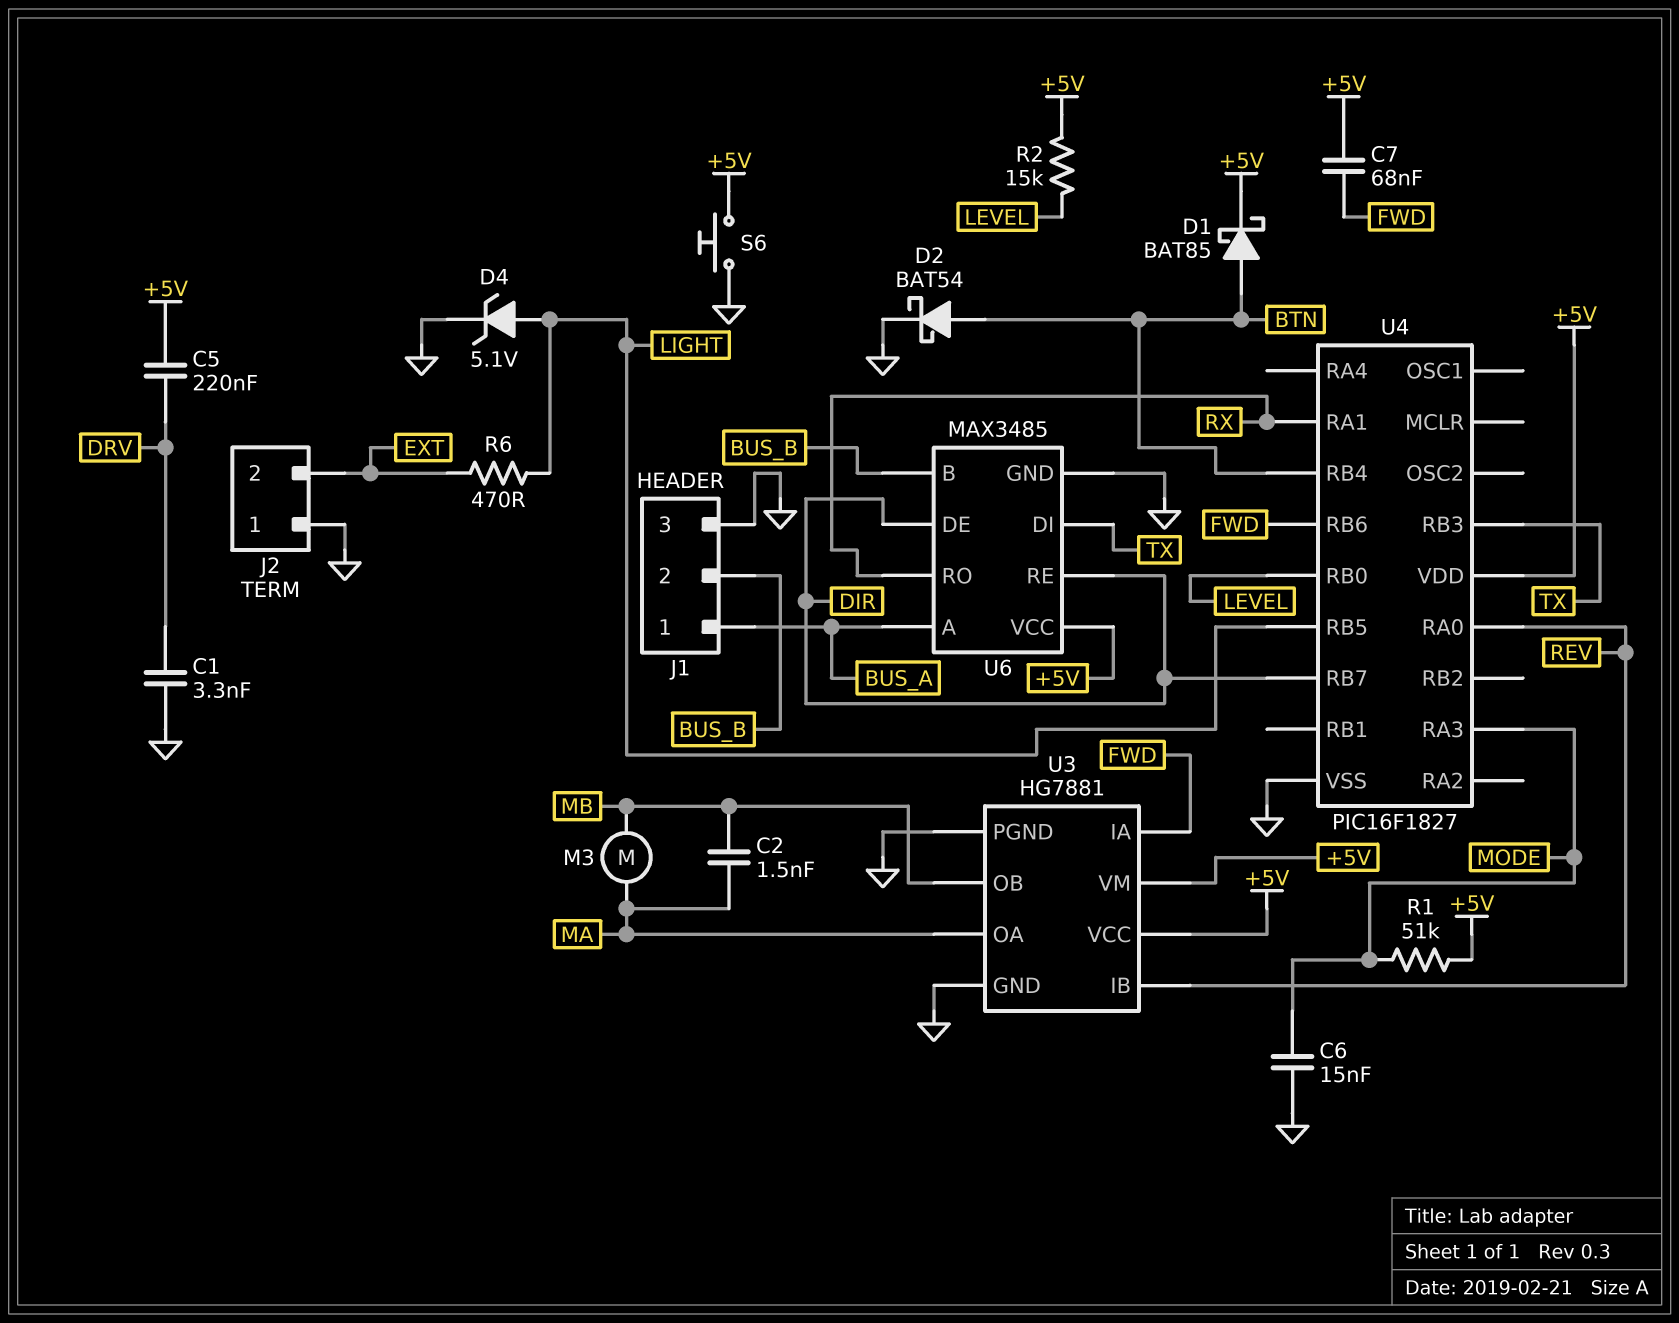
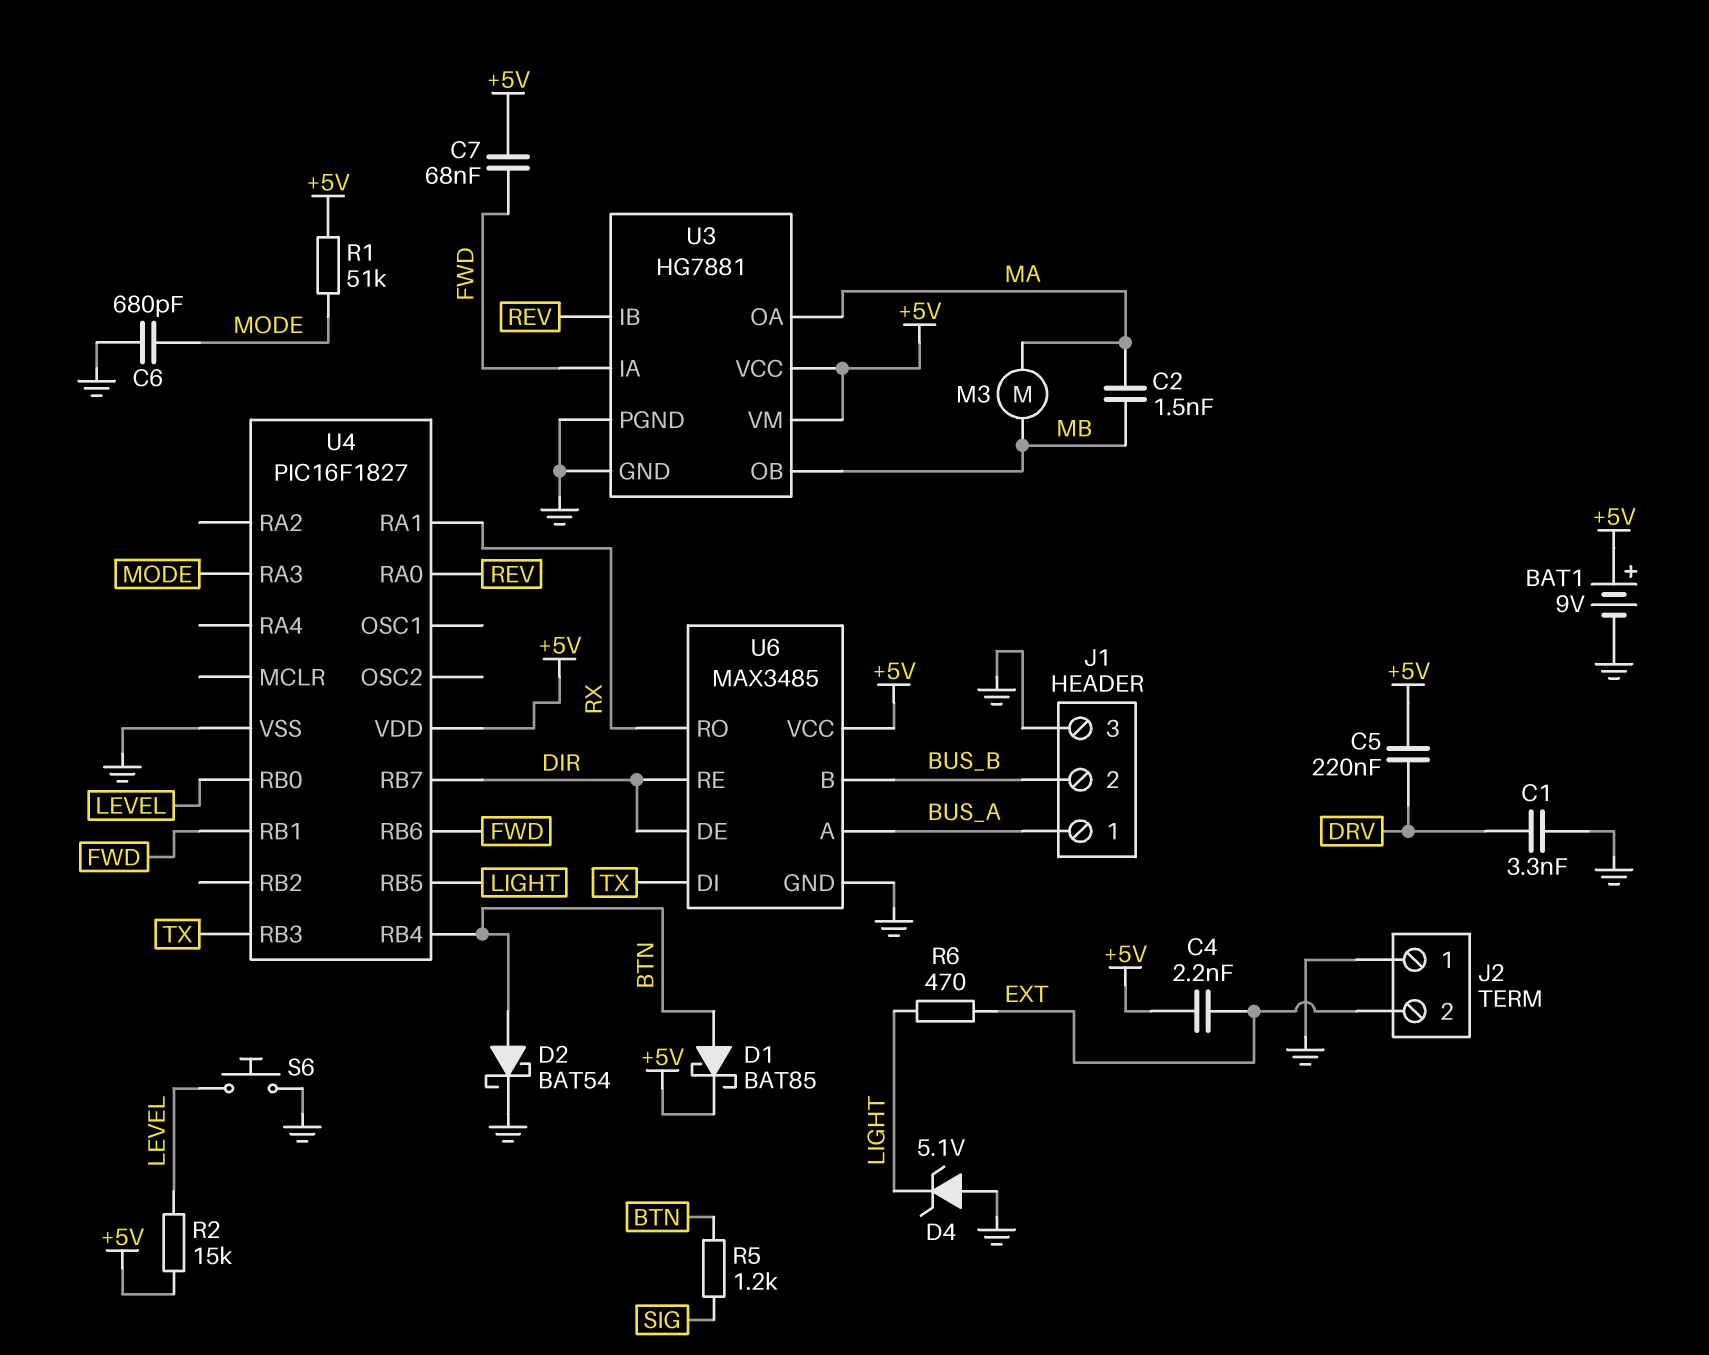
BAT1: none -> 9V (plus +5V, minus GND)
C4: none -> 2.2nF (+5V, EXT)
C6: 15nF (GND, MODE) -> 680pF (GND, MODE)
D4: zener 5.1V (A LIGHT, K GND) -> zener 5.1V (A GND, K LIGHT)
R5: none -> 1.2k (BTN, SIG)
S6: button (+5V, GND) -> button (GND, LEVEL)
U4 pin RB1: none -> FWD

